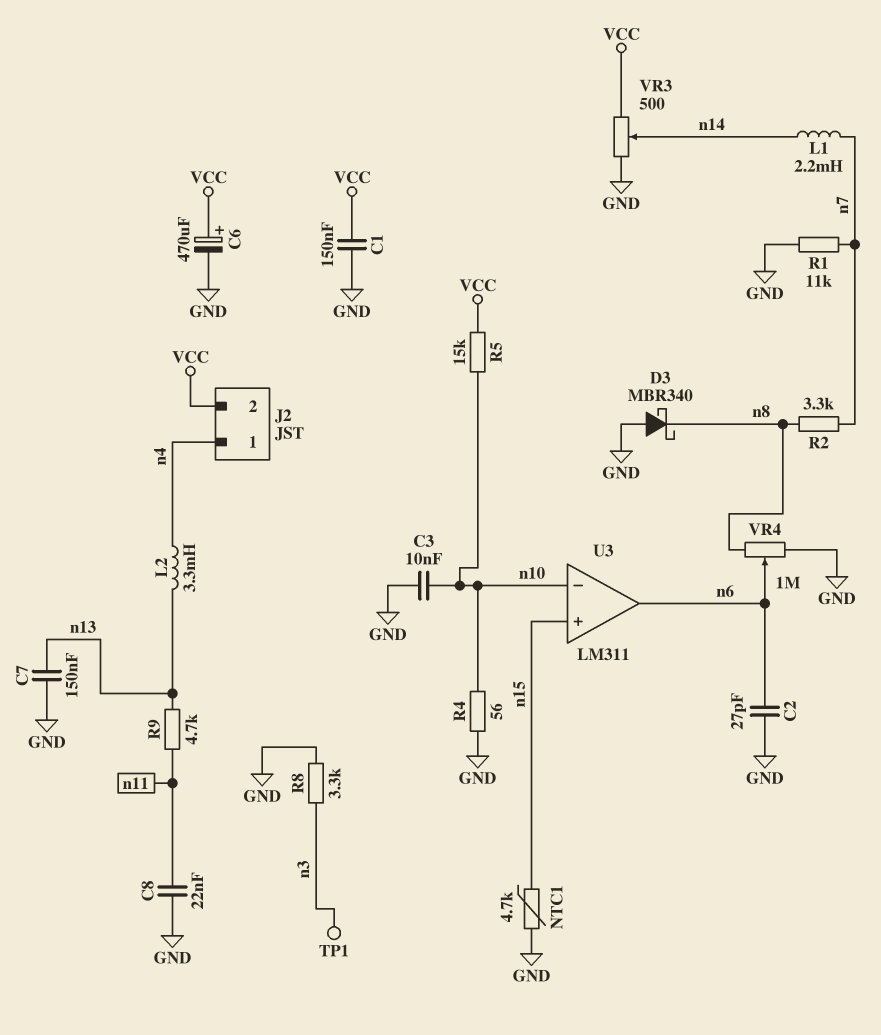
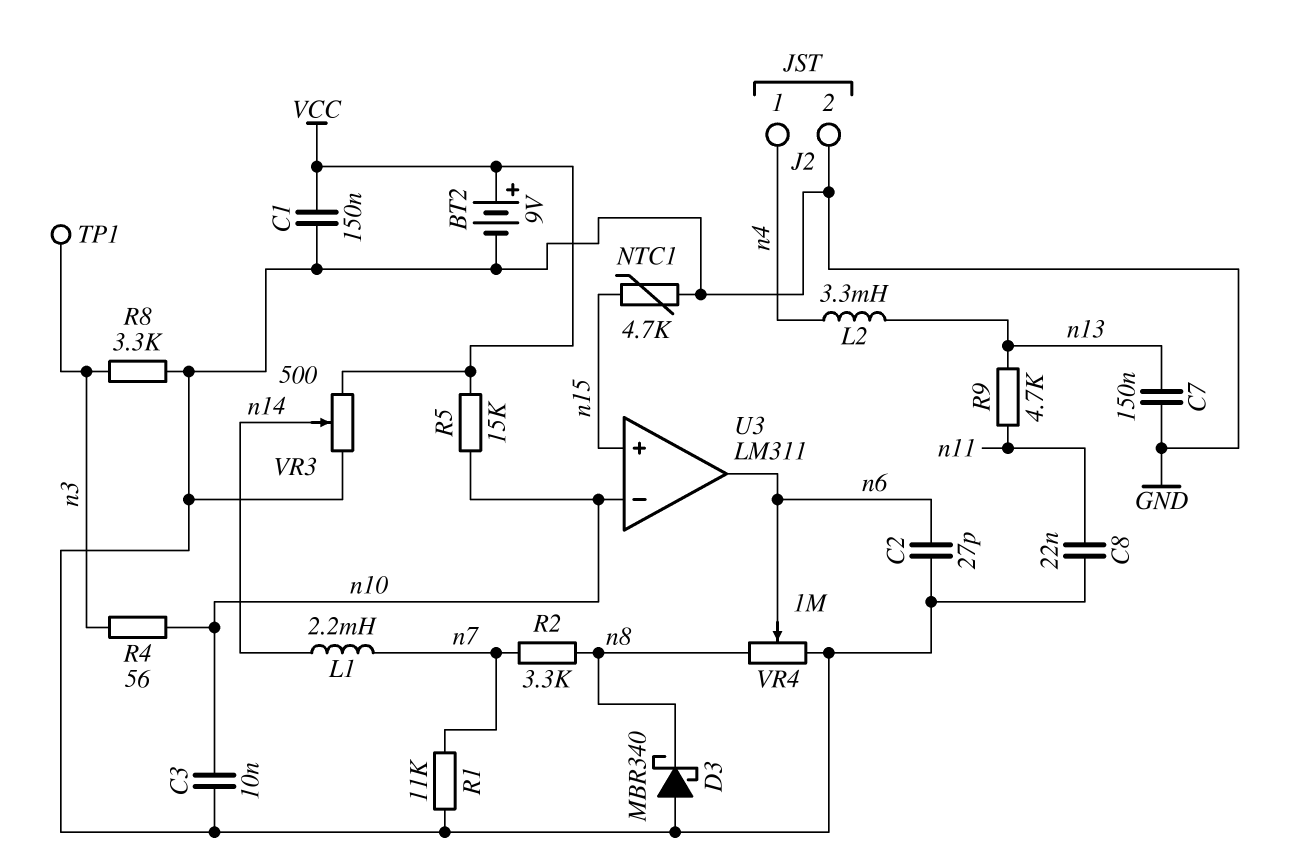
BT2: none -> 9V (plus VCC, minus GND)
C6: 470uF (plus VCC, minus GND) -> none
J2 pin 2: VCC -> GND
R4: 56 (GND, n10) -> 56 (n3, n10)

